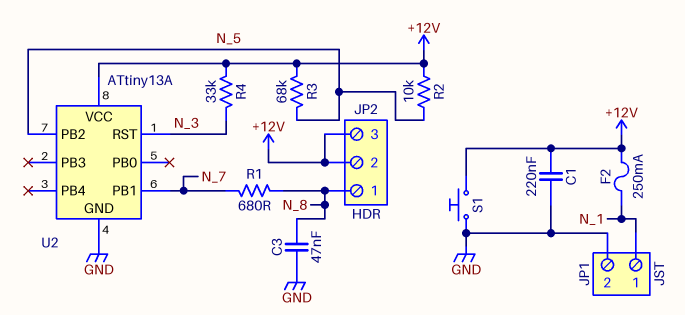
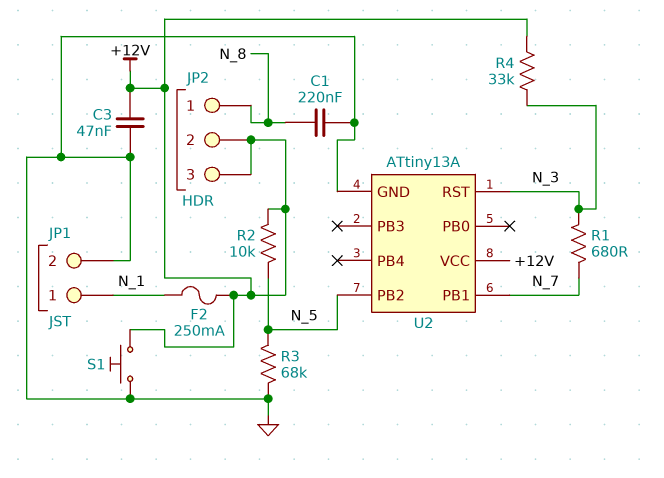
C1: 220nF (+12V, GND) -> 220nF (GND, N_8)
C3: 47nF (GND, N_8) -> 47nF (+12V, GND)
R1: 680 (N_7, N_8) -> 680 (N_3, N_7)
R3: 68k (+12V, N_5) -> 68k (GND, N_5)

